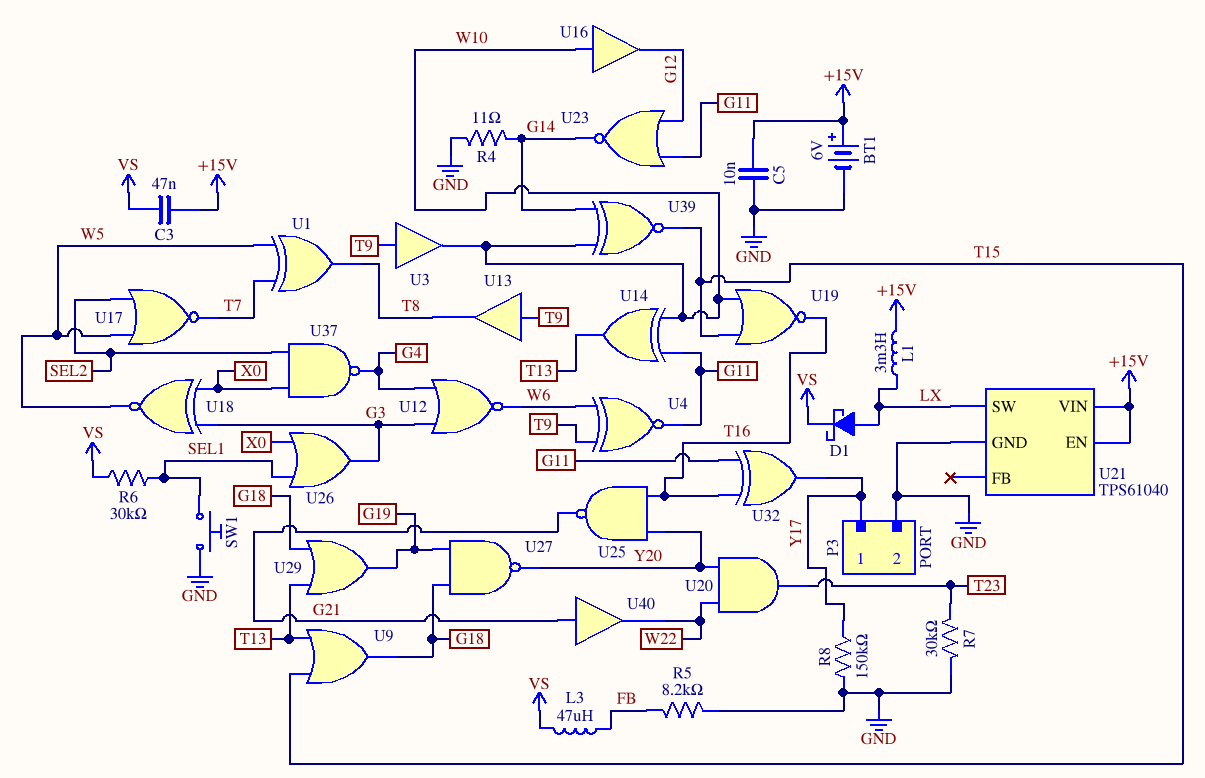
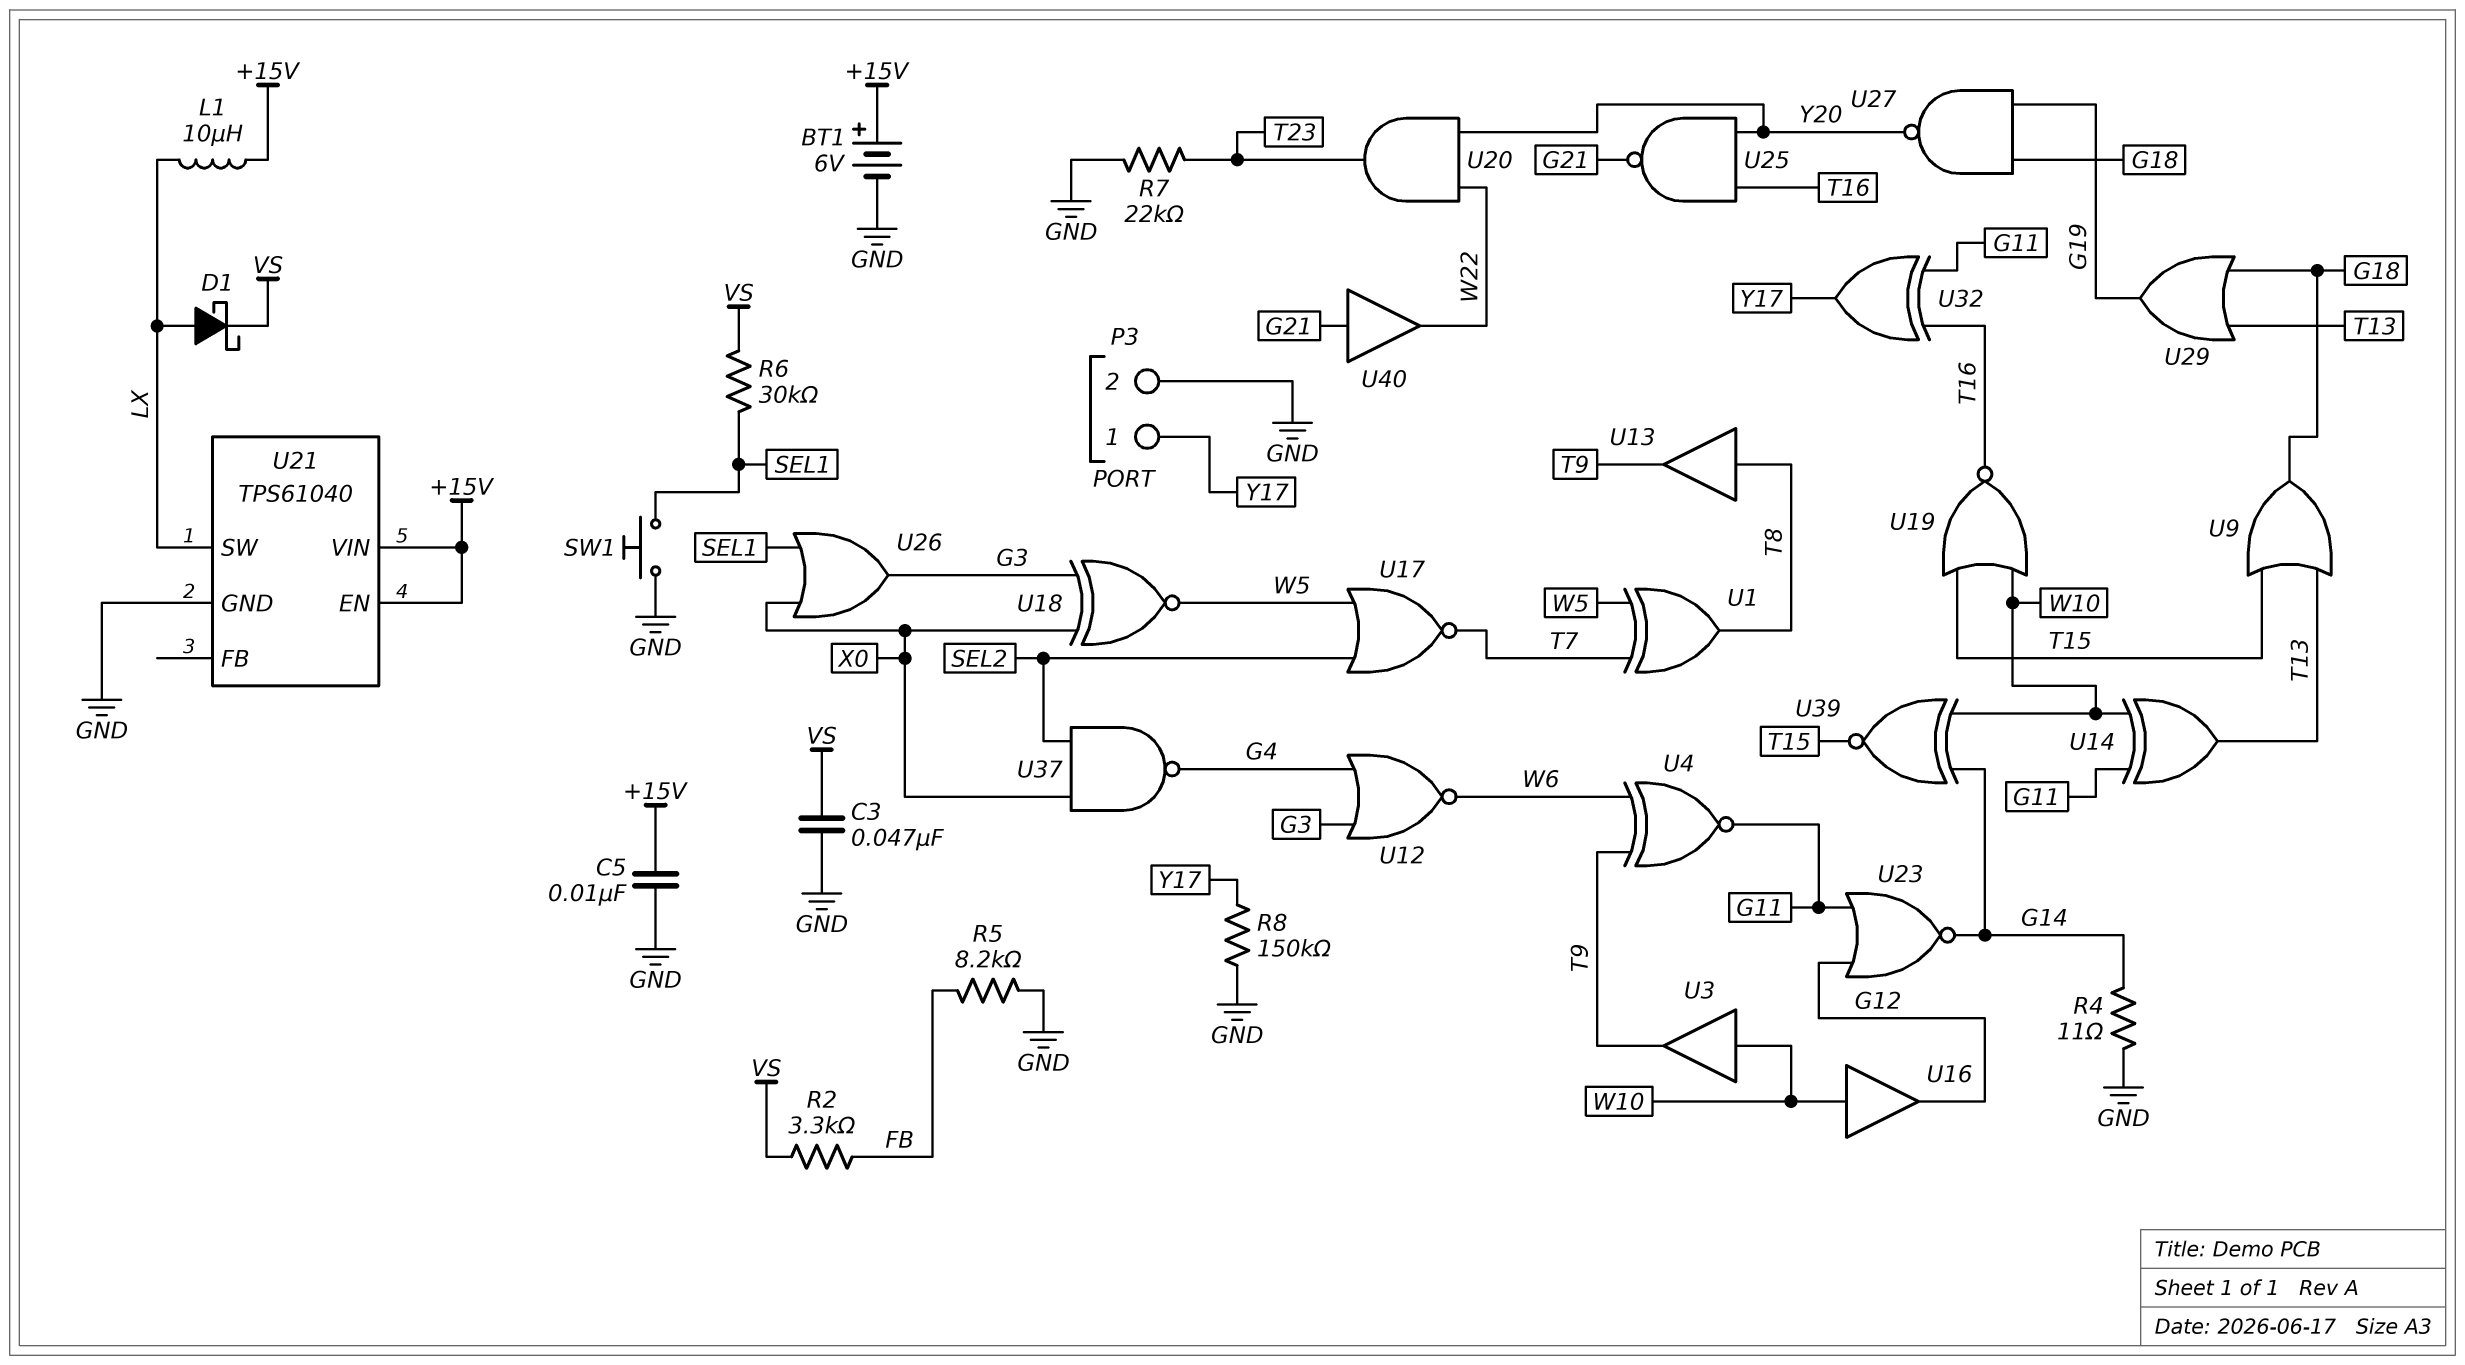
C3: 47nF (+15V, VS) -> 47nF (GND, VS)
L1: 3.3mH (+15V, LX) -> 10uH (+15V, LX)
L3: 47uH (FB, VS) -> none
R2: none -> 3.3k (FB, VS)
R7: 30k (GND, T23) -> 22k (GND, T23)
U3: buffer (in T9, out W10) -> buffer (in W10, out T9)
U13: buffer (in T9, out T8) -> buffer (in T8, out T9)

